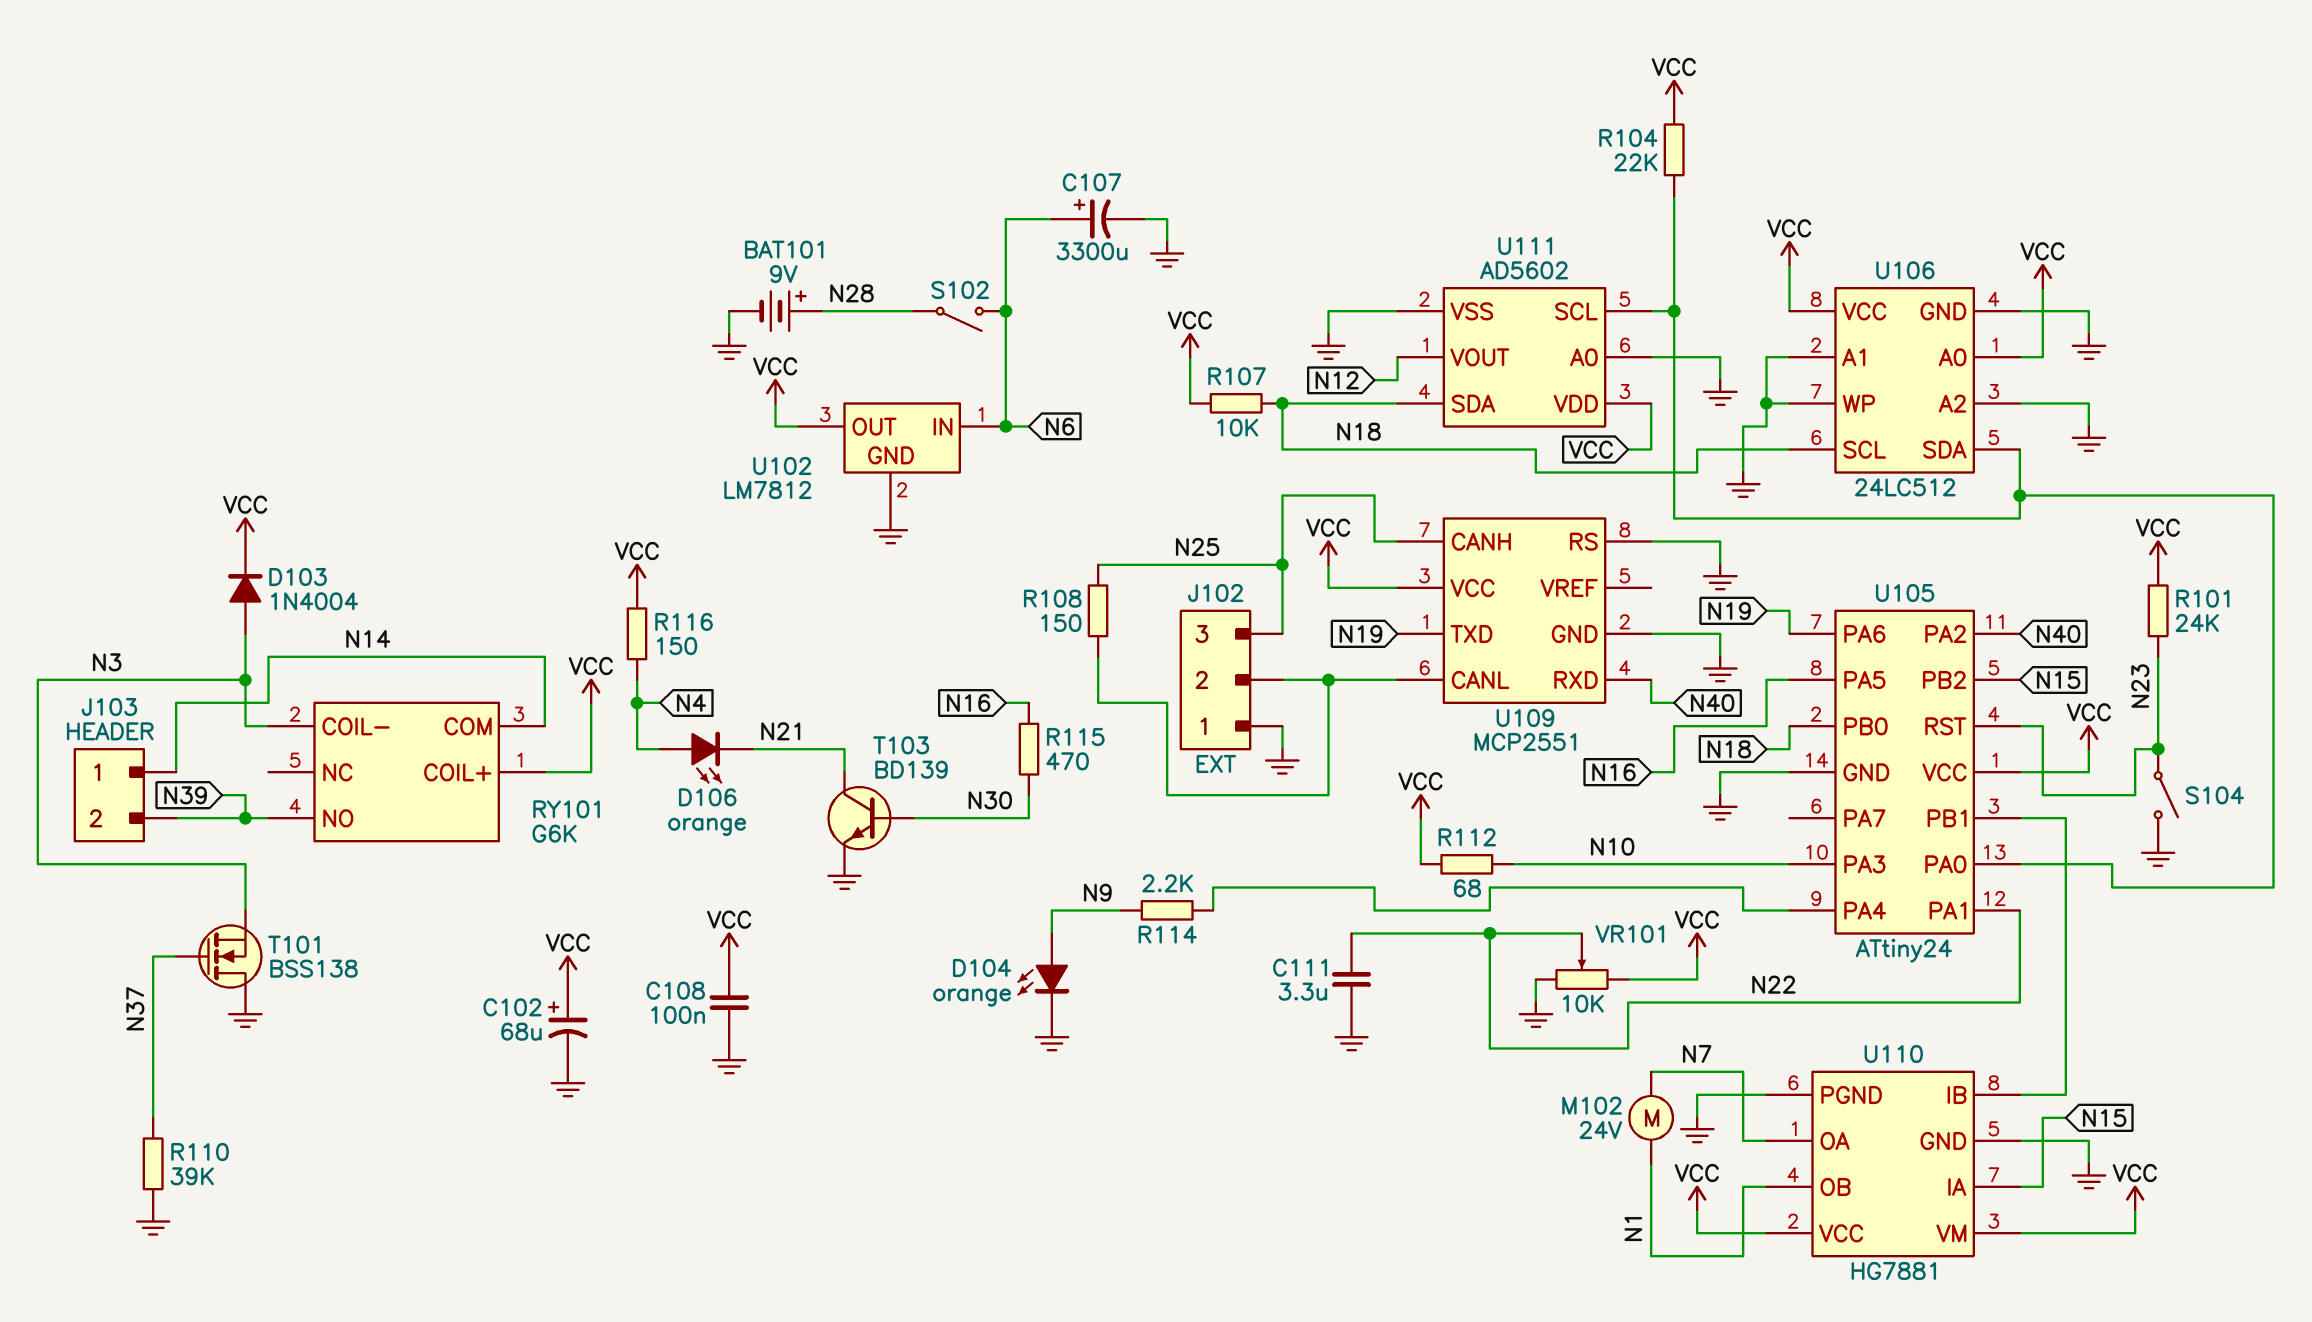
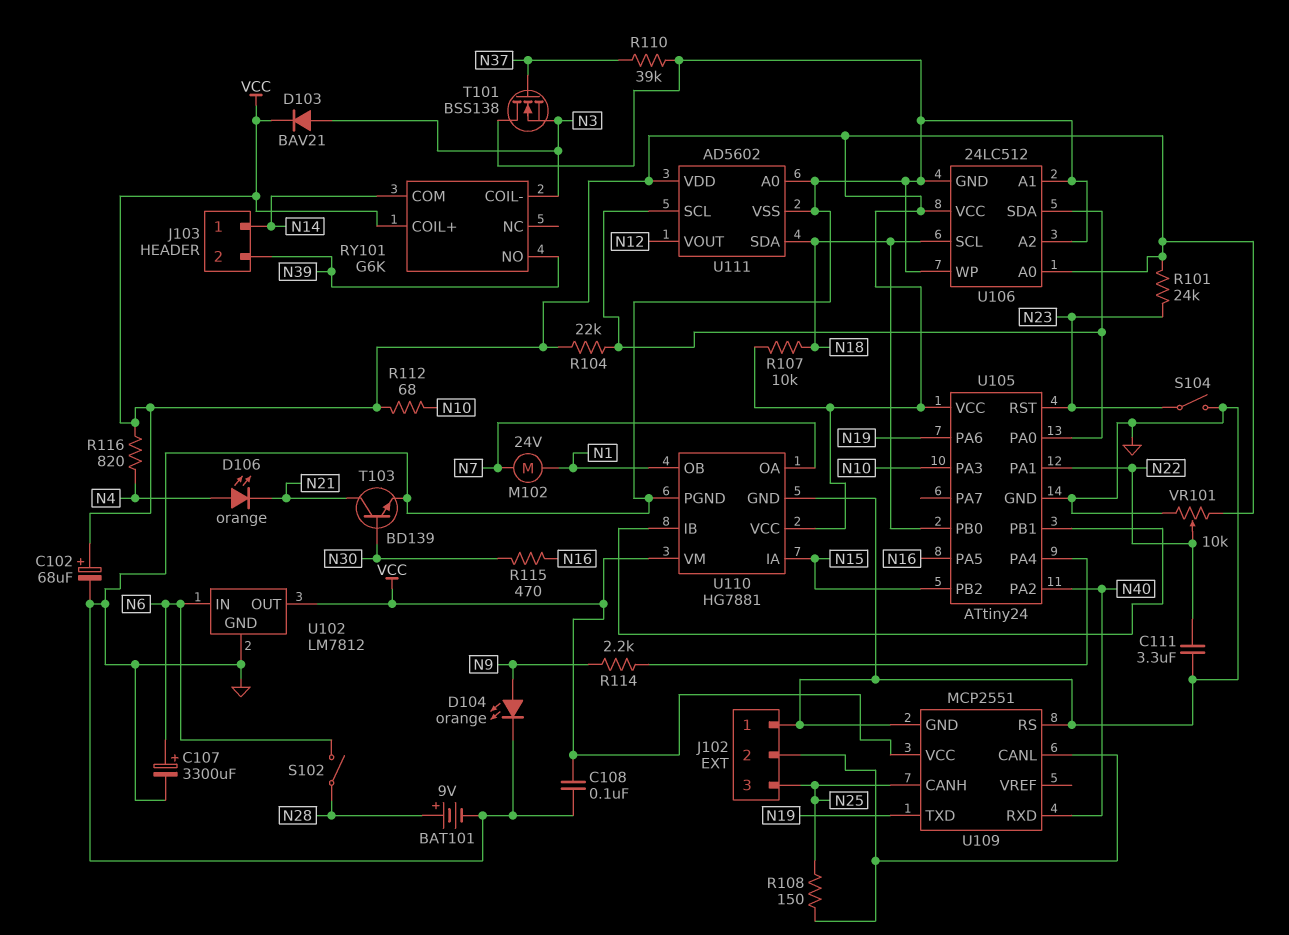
D103: diode 1N4004 (A N3, K VCC) -> diode BAV21 (A N3, K VCC)
R116: 150 (N4, VCC) -> 820 (N4, VCC)

